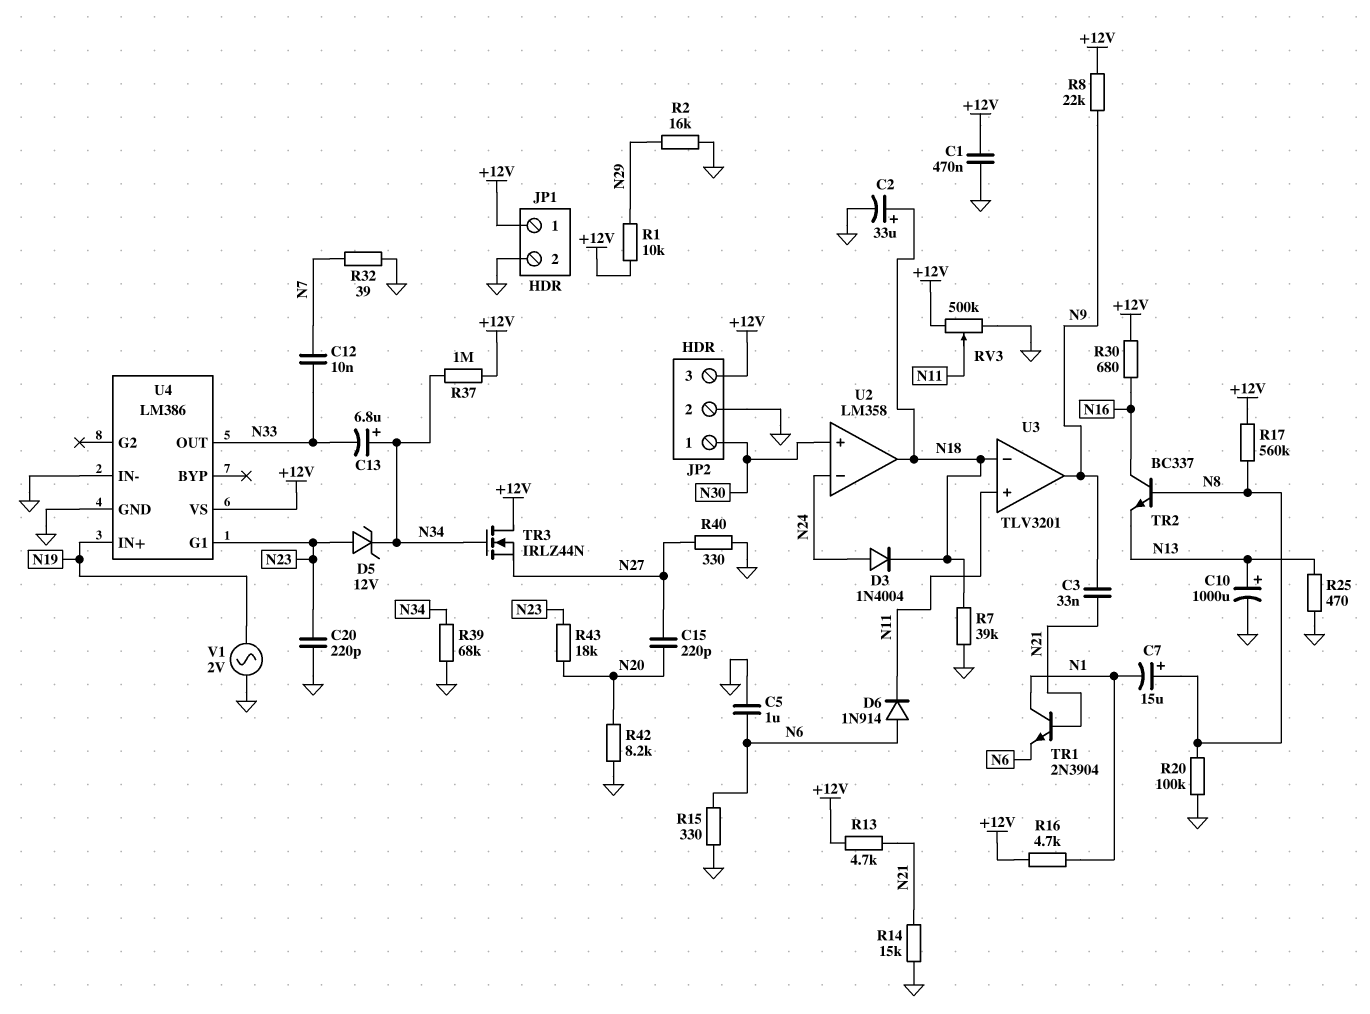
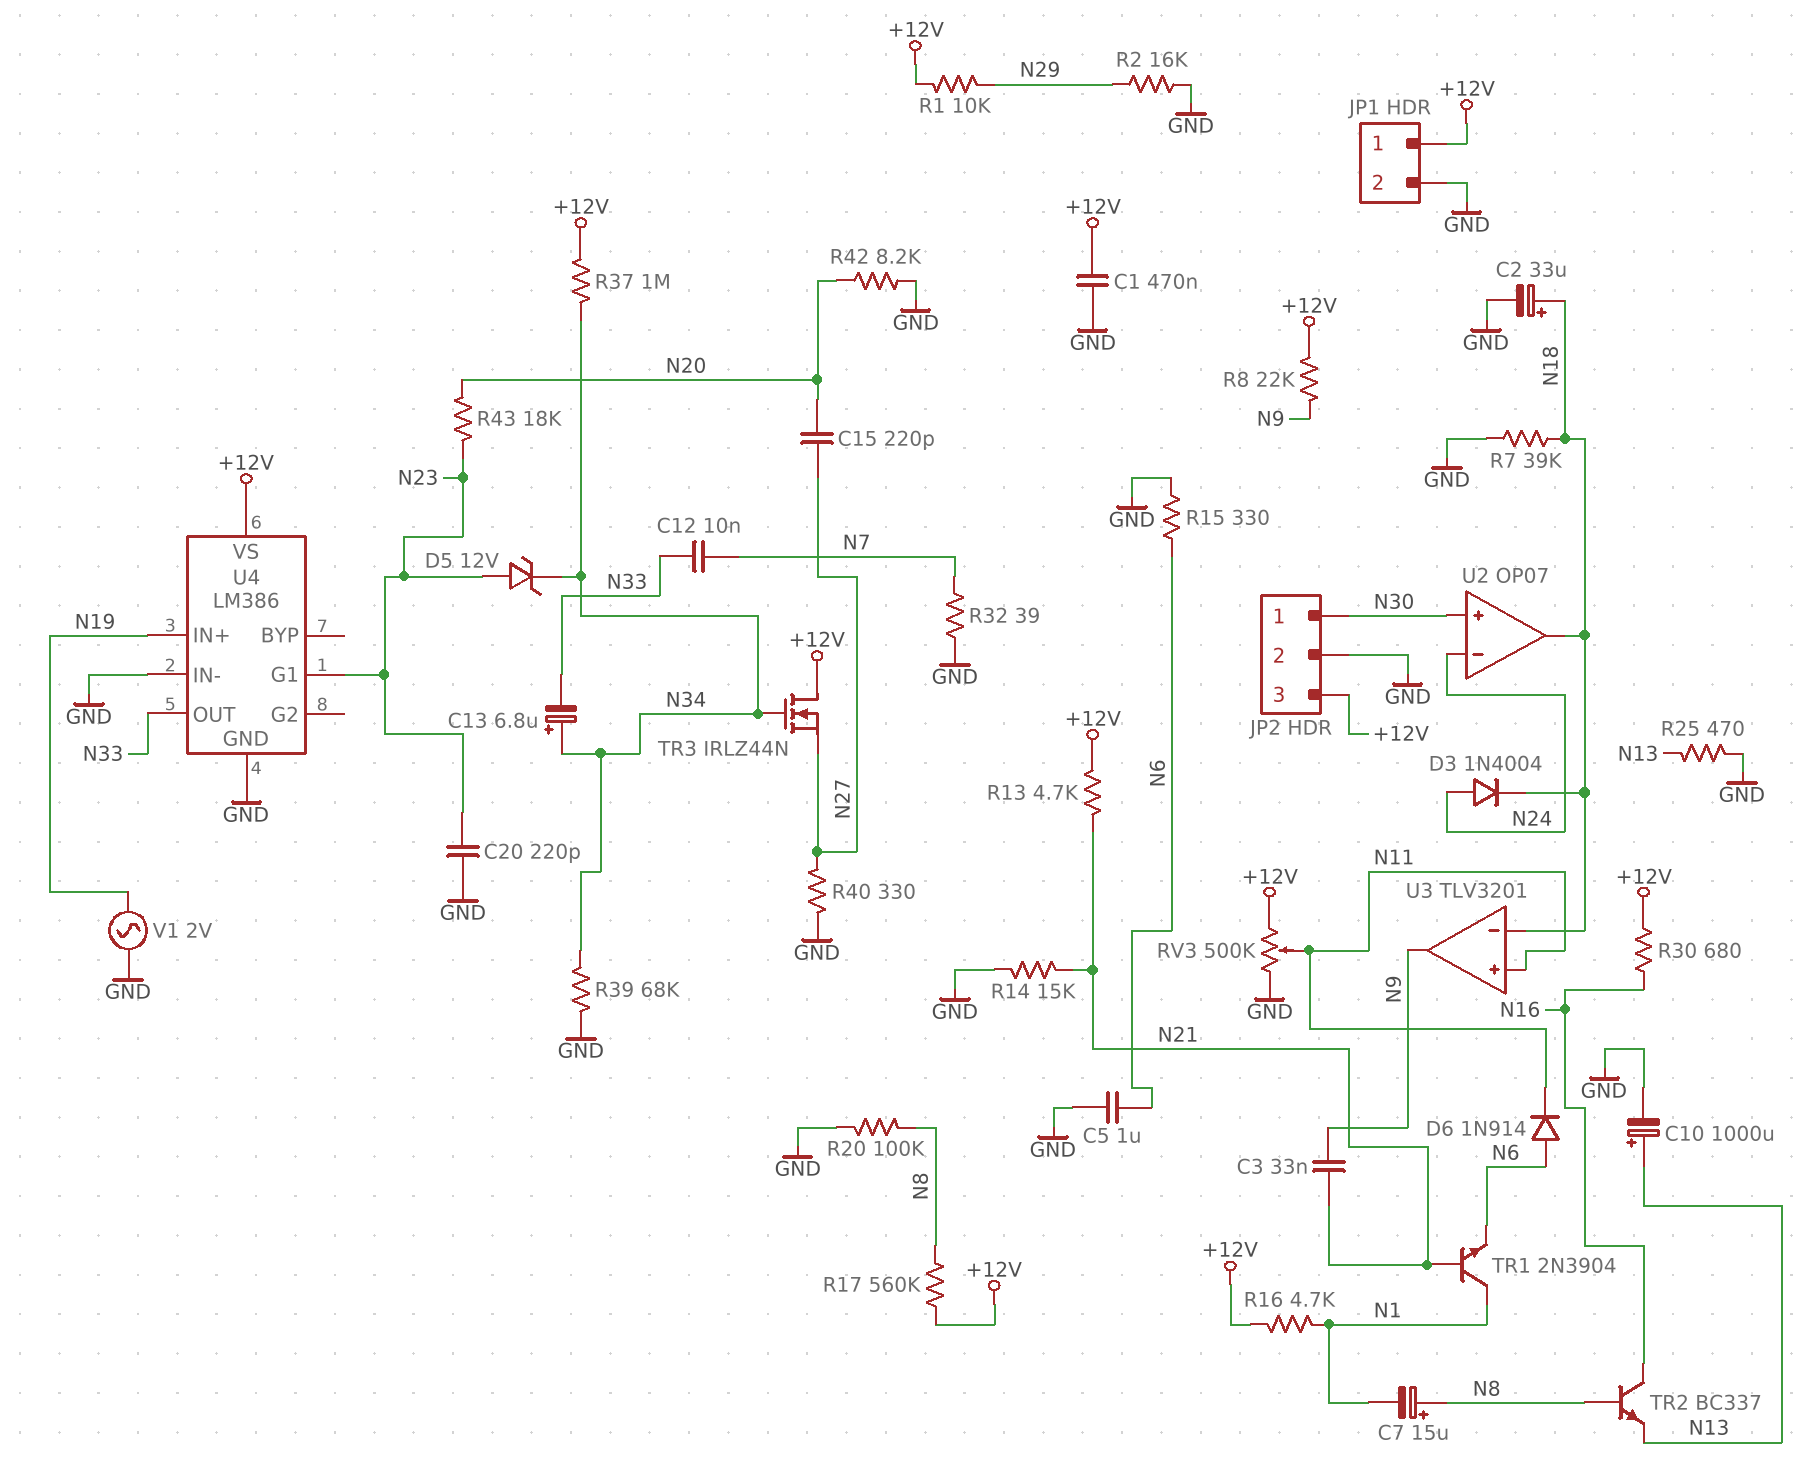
U2: LM358 -> OP07

